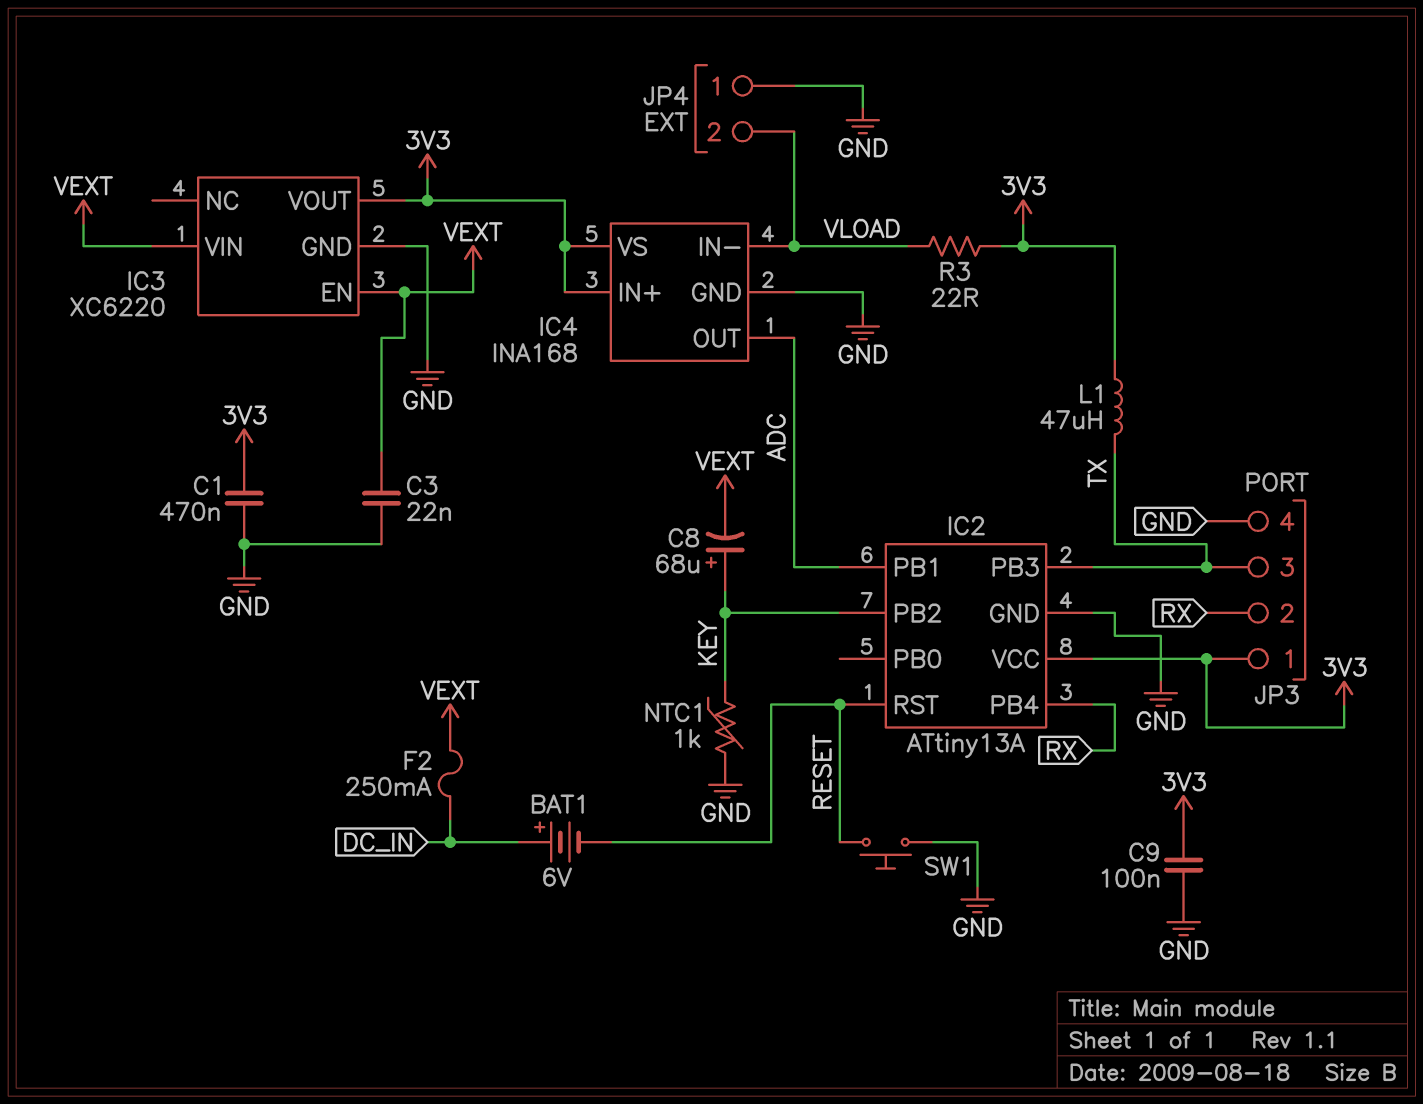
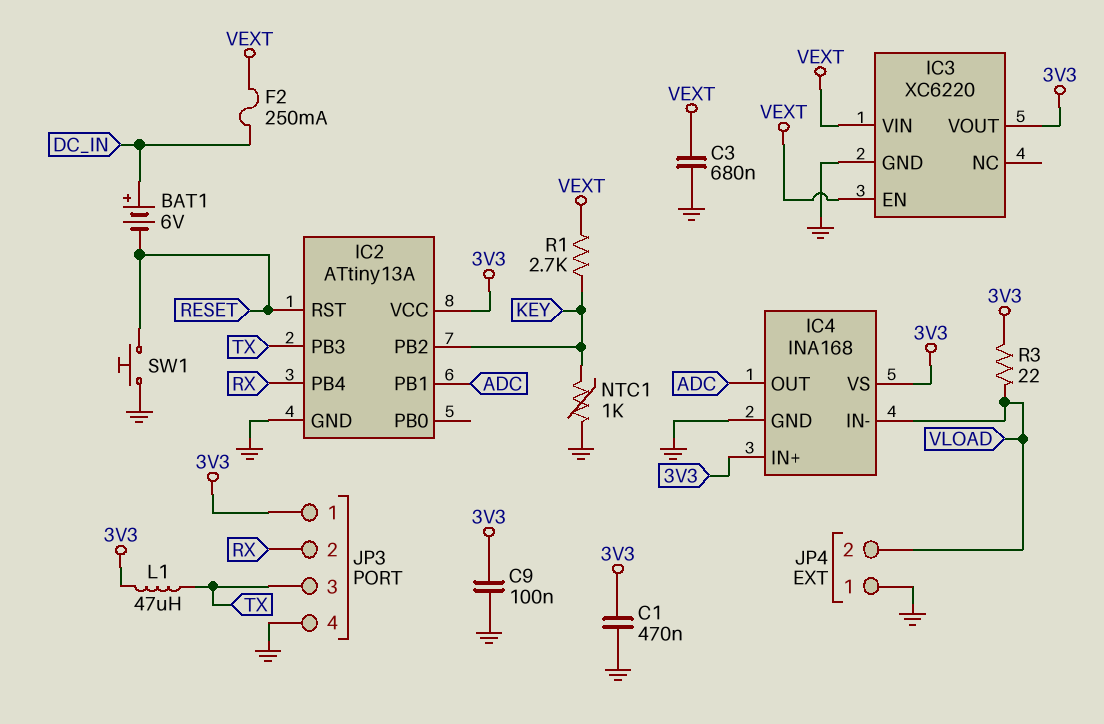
C3: 22nF (GND, VEXT) -> 680nF (GND, VEXT)
C8: 68uF (plus KEY, minus VEXT) -> none
R1: none -> 2.7k (KEY, VEXT)

